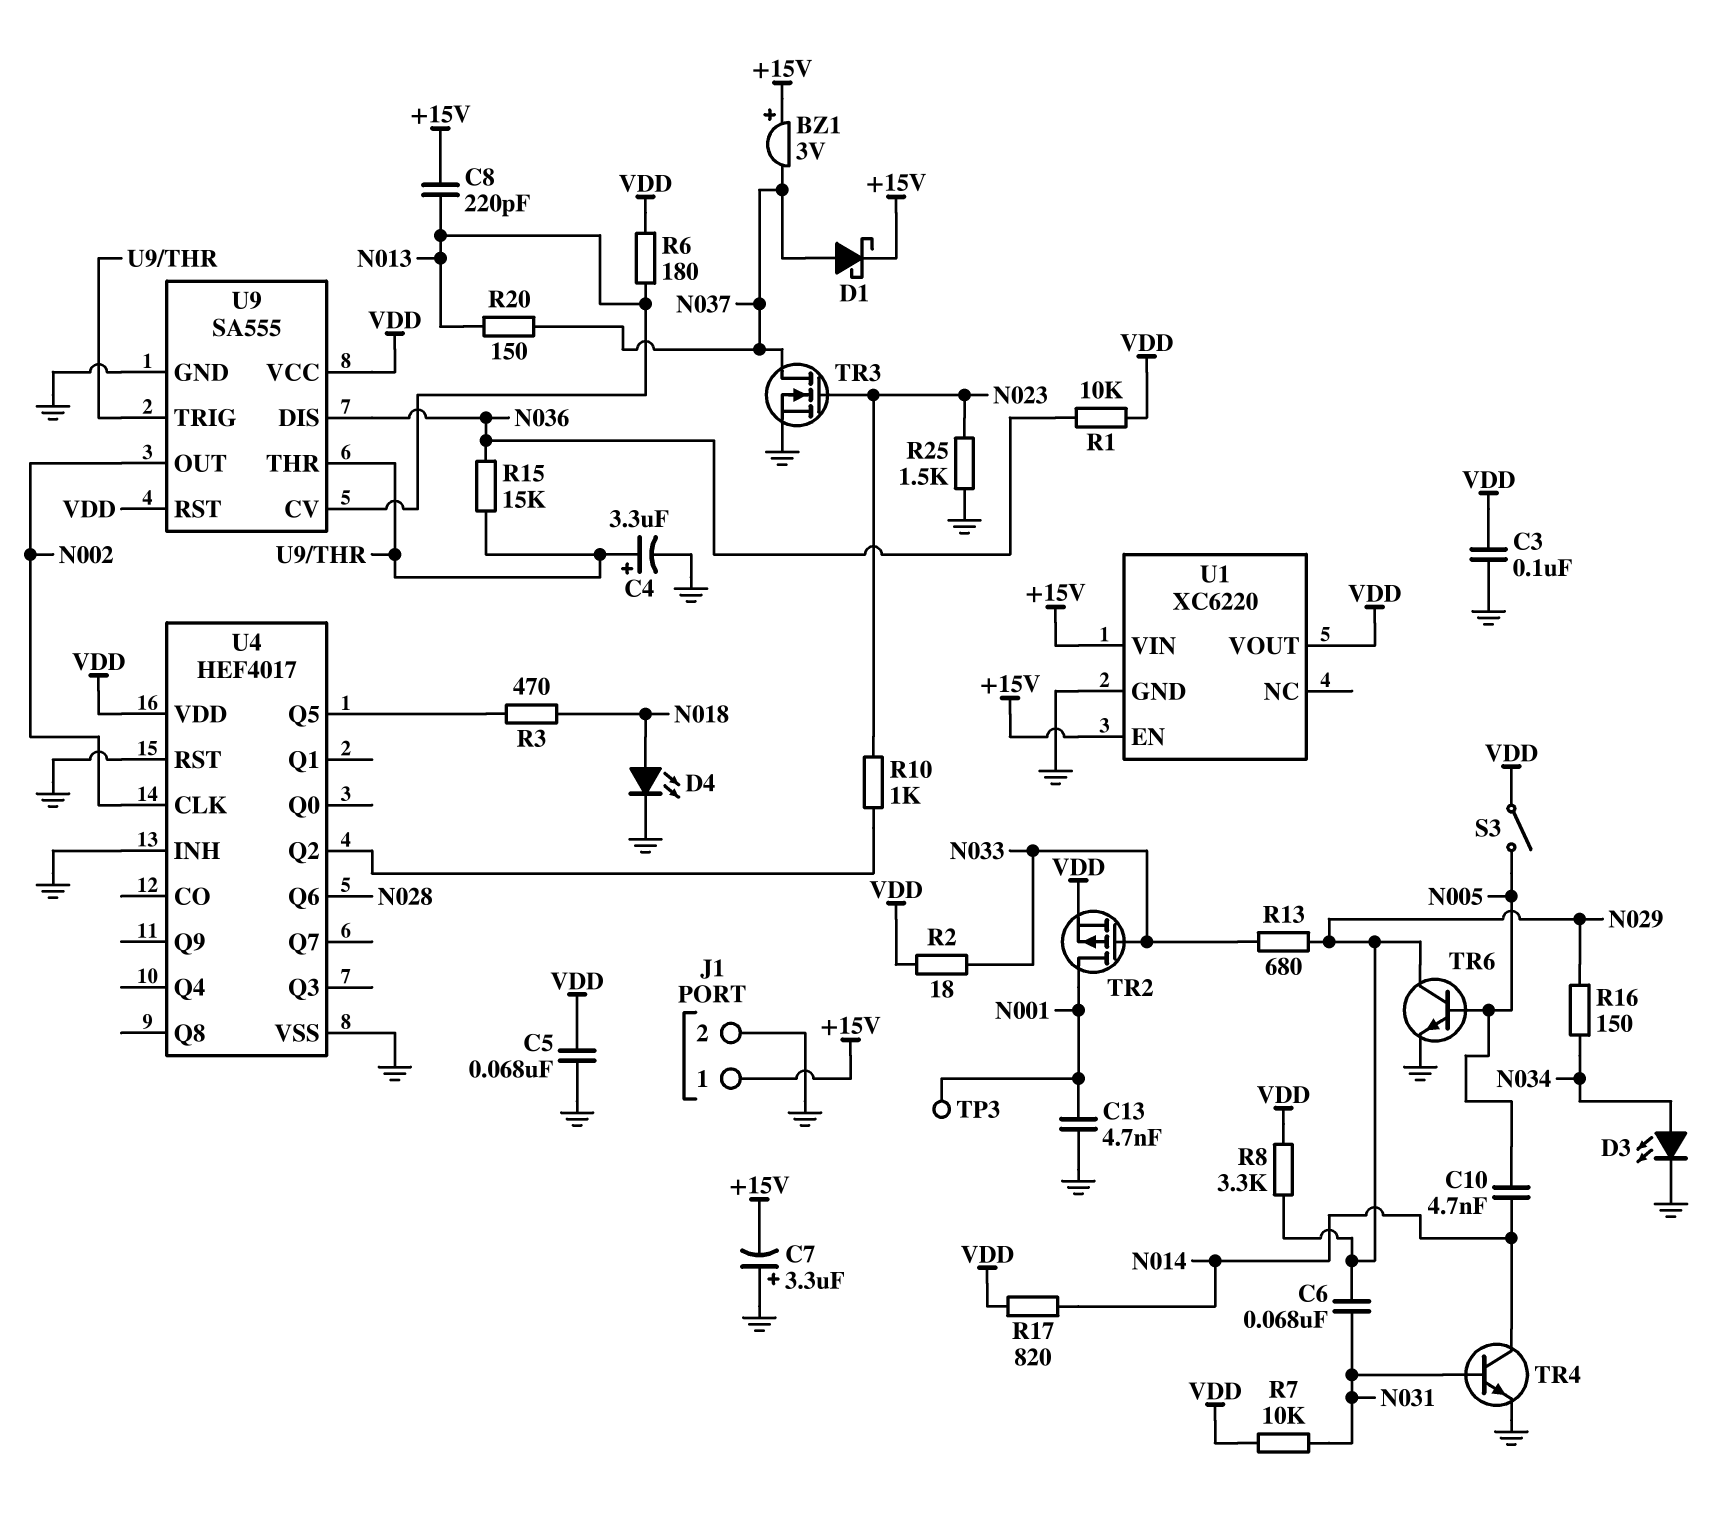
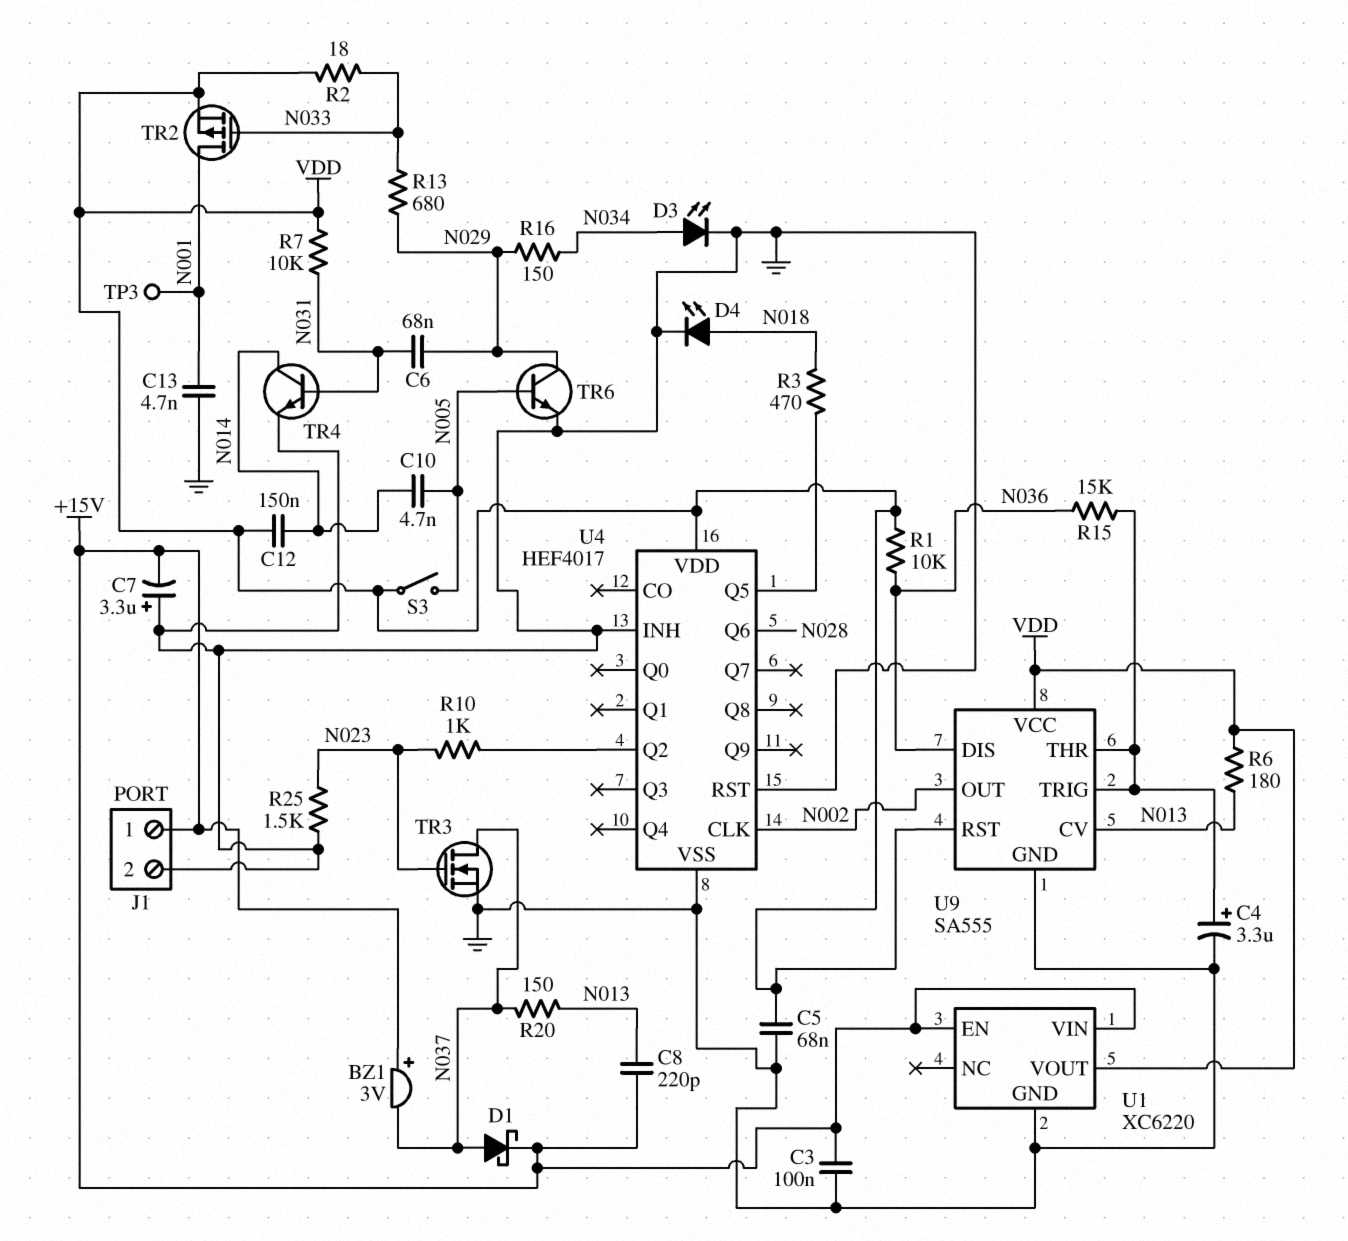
C3: 100nF (GND, VDD) -> 100nF (+15V, GND)
C12: none -> 150nF (N014, VDD)
R8: 3.3k (N029, VDD) -> none
R17: 820 (N014, VDD) -> none

